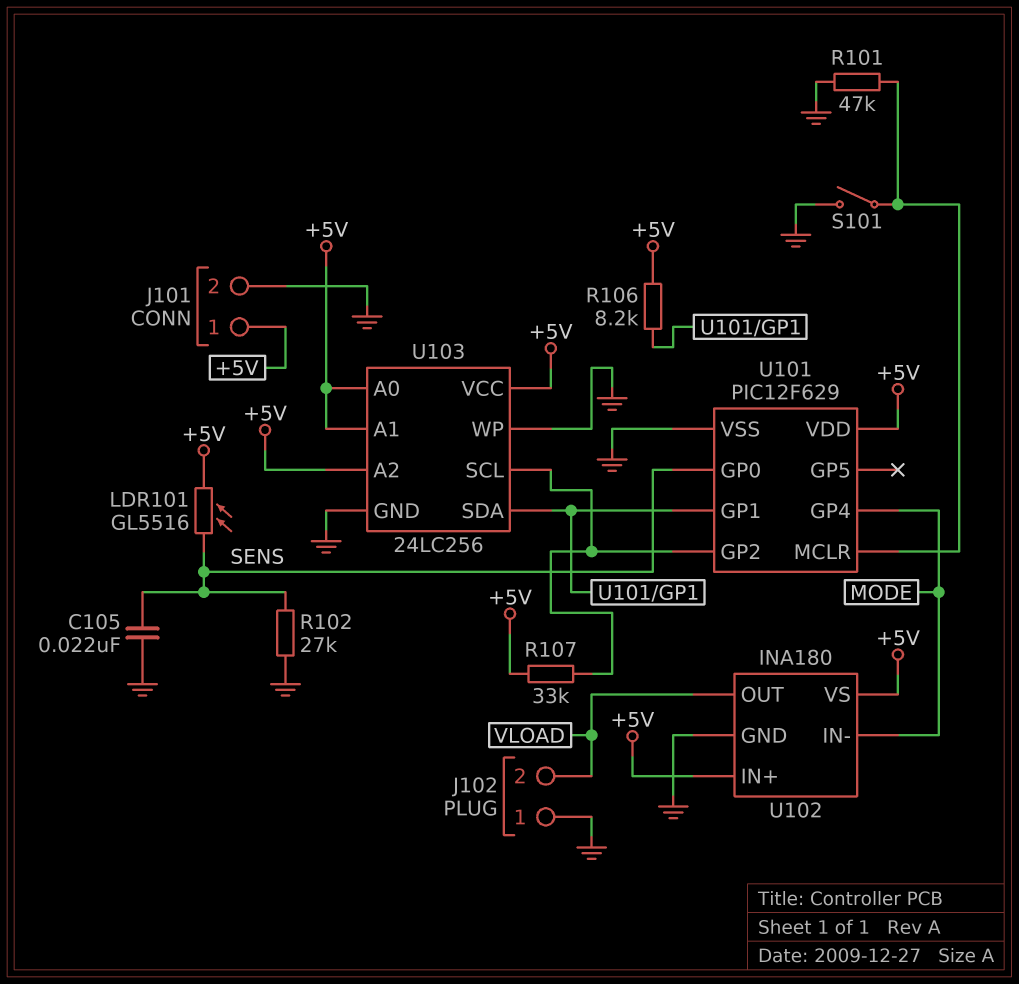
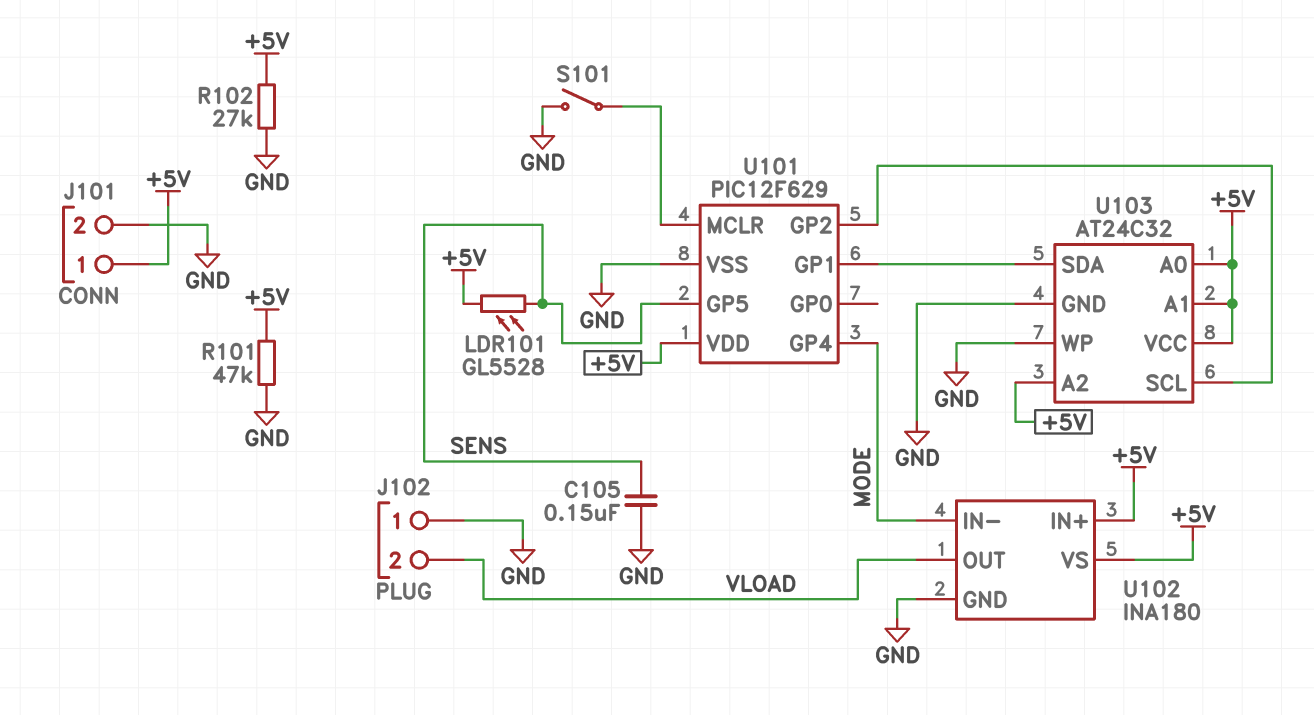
C105: 22nF (GND, SENS) -> 150nF (GND, SENS)
LDR101: GL5516 (+5V, SENS) -> GL5528 (+5V, SENS)
R101: 47k (GND, U101/MCLR) -> 47k (+5V, GND)
R102: 27k (GND, SENS) -> 27k (+5V, GND)
R106: 8.2k (+5V, U101/GP1) -> none
R107: 33k (+5V, U101/GP2) -> none
U101 pin GP0: SENS -> none
U101 pin GP5: none -> SENS
U103: 24LC256 -> AT24C32

